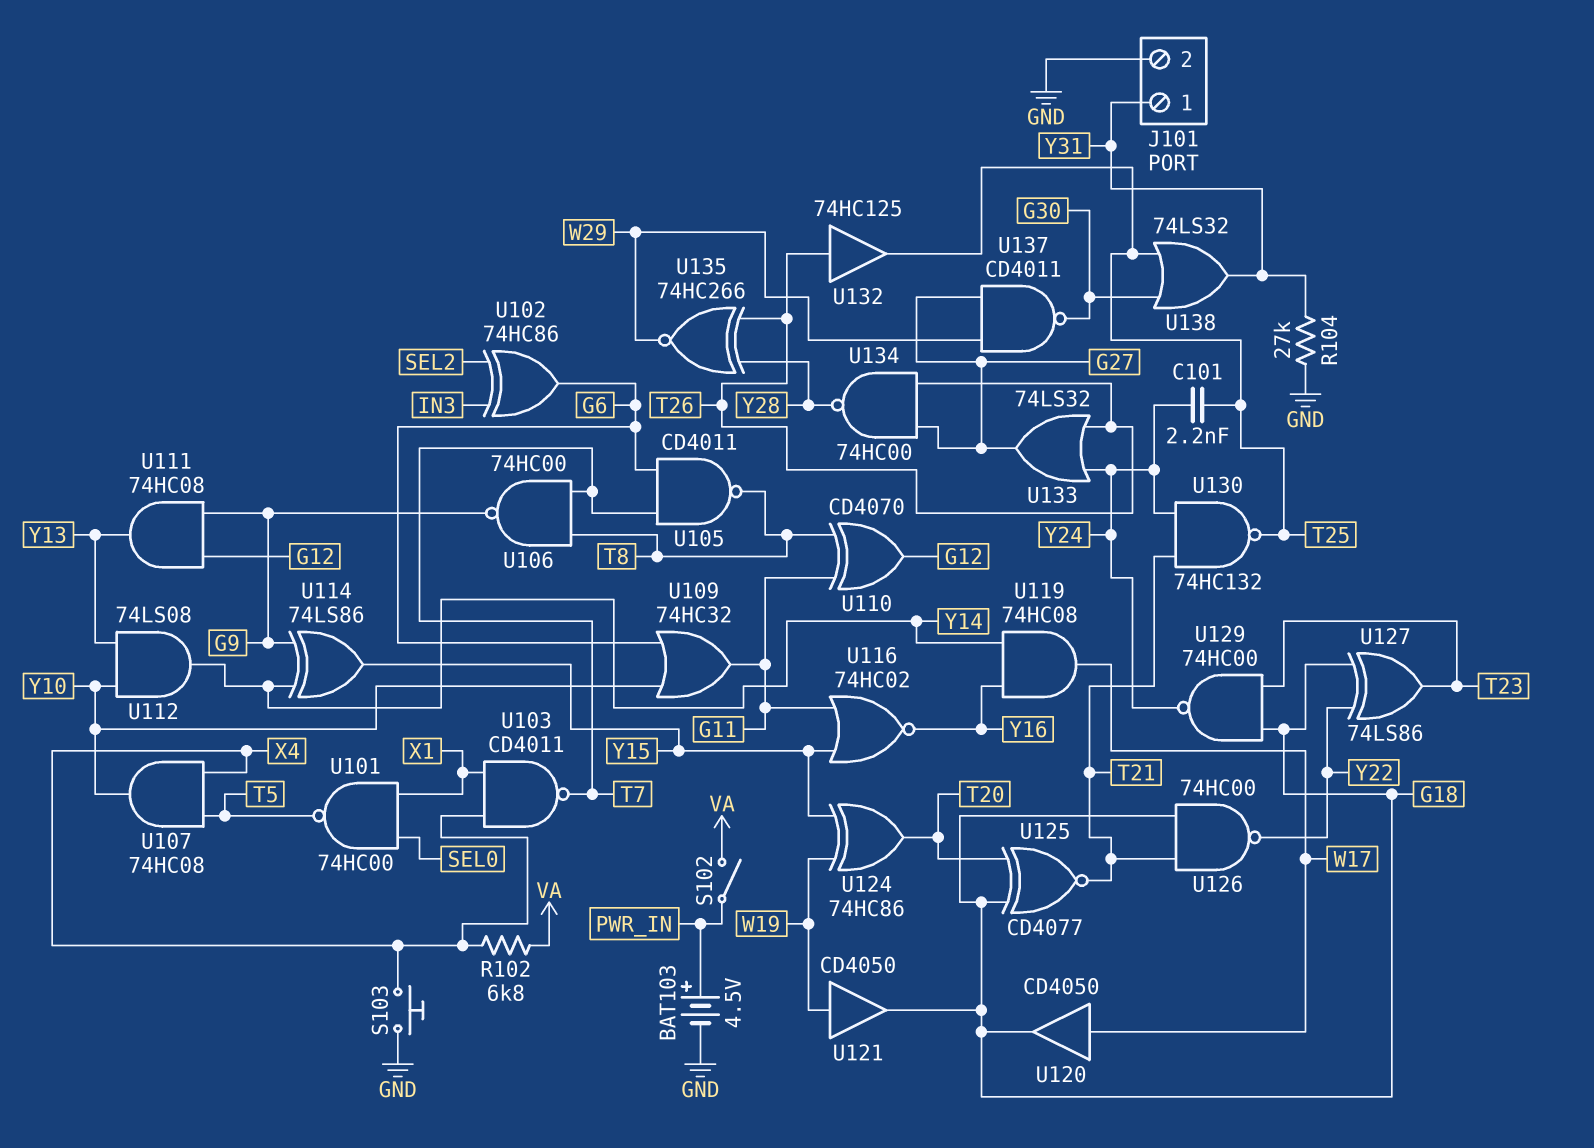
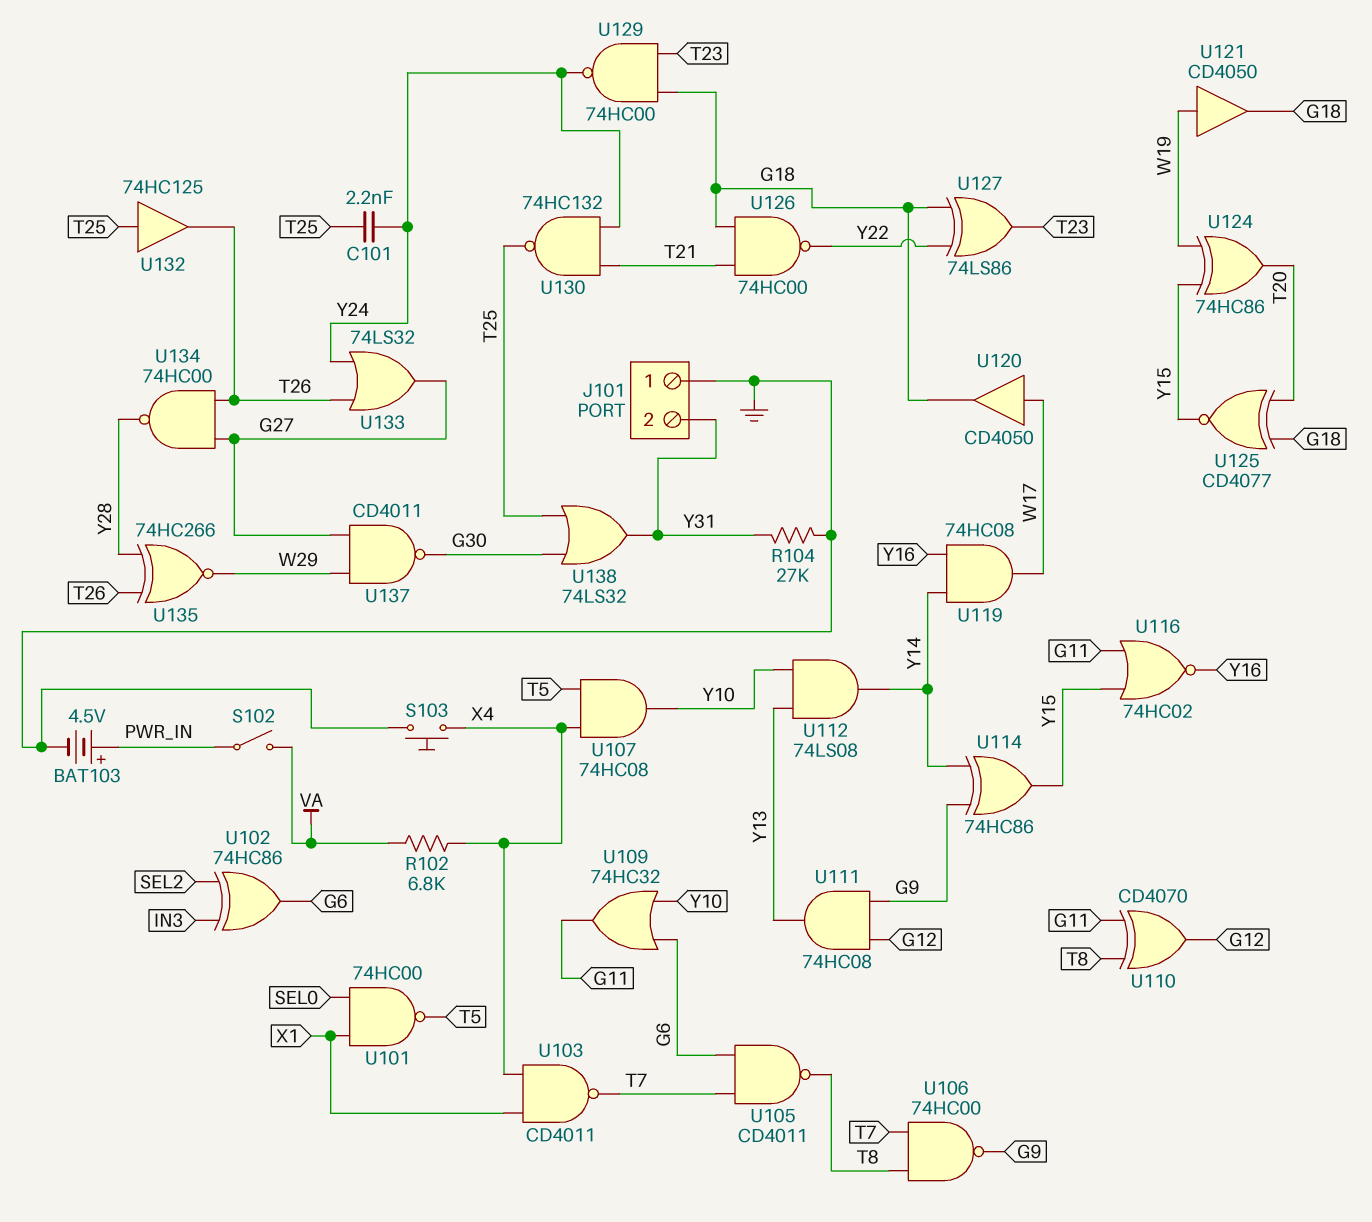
J101 pin 1: Y31 -> GND
J101 pin 2: GND -> Y31
U114: XOR 74LS86 (in G9, in Y14, out Y15) -> XOR 74HC86 (in G9, in Y14, out Y15)
U125: XNOR CD4077 (in G18, in T20, out T21) -> XNOR CD4077 (in G18, in T20, out Y15)
U132: buffer 74HC125 (in T26, out T25) -> buffer 74HC125 (in T25, out T26)

